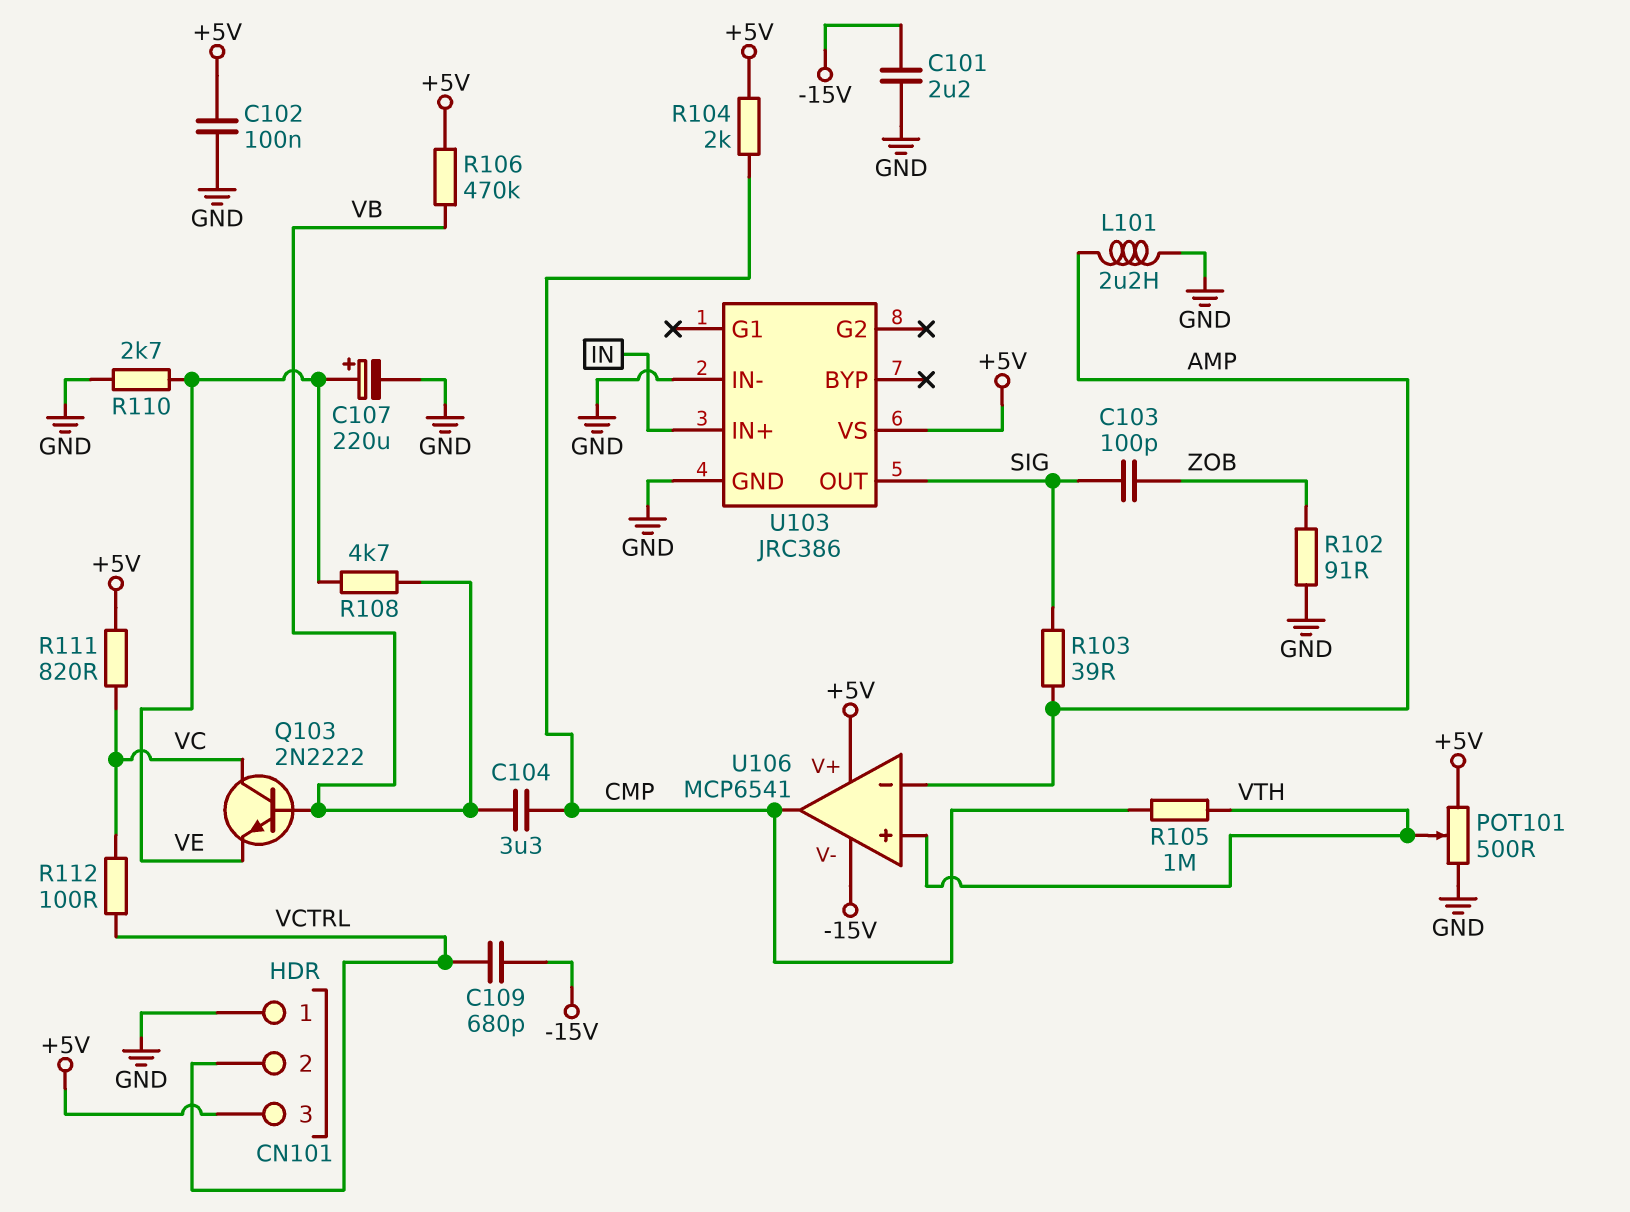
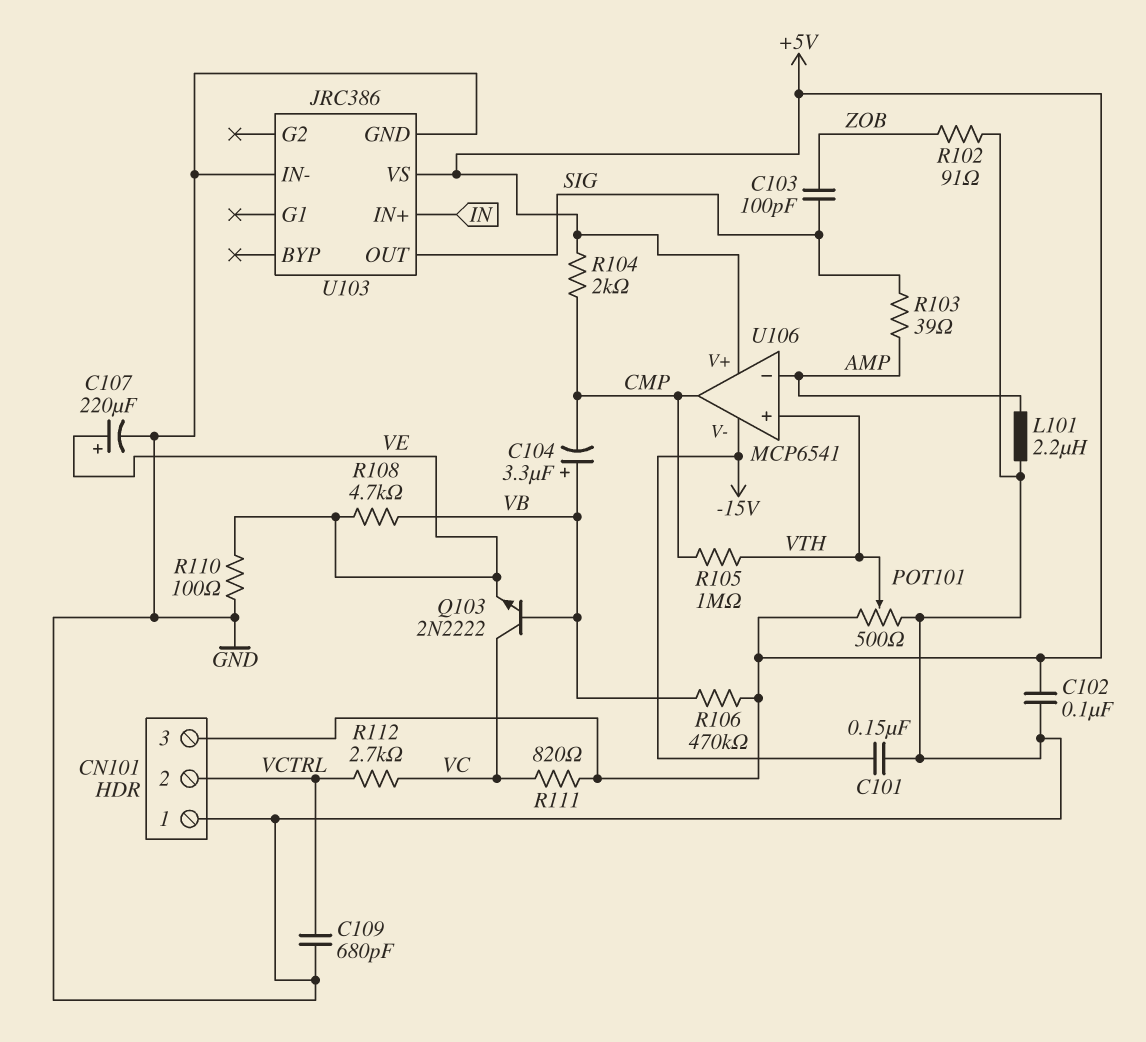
C101: 2.2uF (-15V, GND) -> 150nF (-15V, GND)
C104: 3.3uF (CMP, VB) -> 3.3uF (plus VB, minus CMP)
C109: 680pF (-15V, VCTRL) -> 680pF (GND, VCTRL)
R110: 2.7k (GND, VE) -> 100 (GND, VE)
R112: 100 (VC, VCTRL) -> 2.7k (VC, VCTRL)

